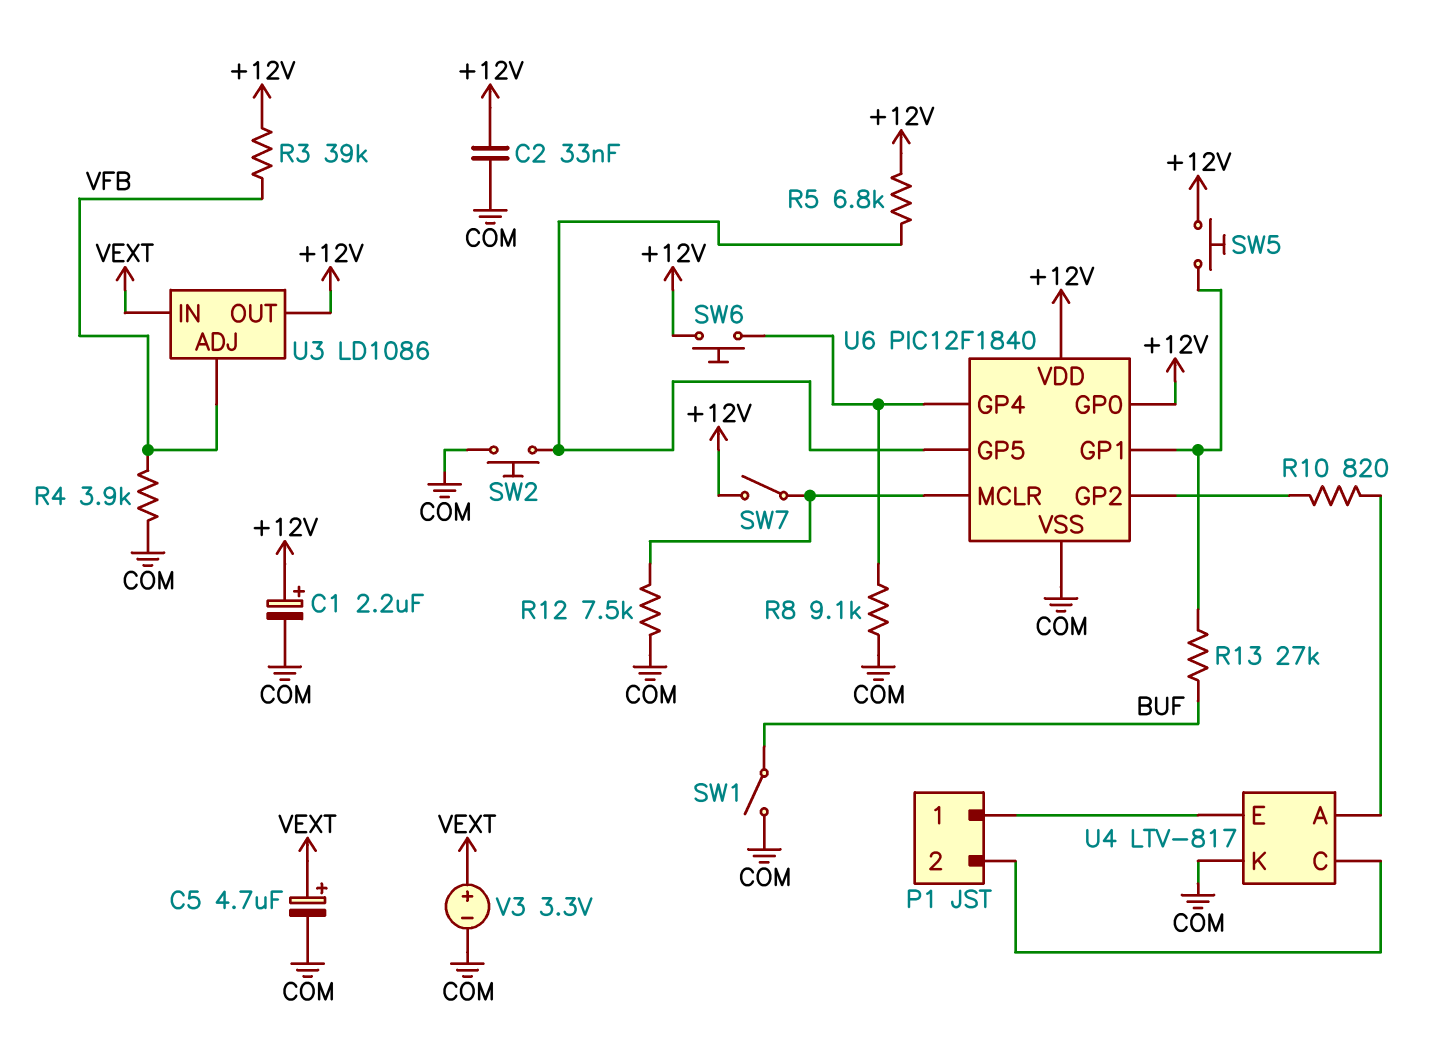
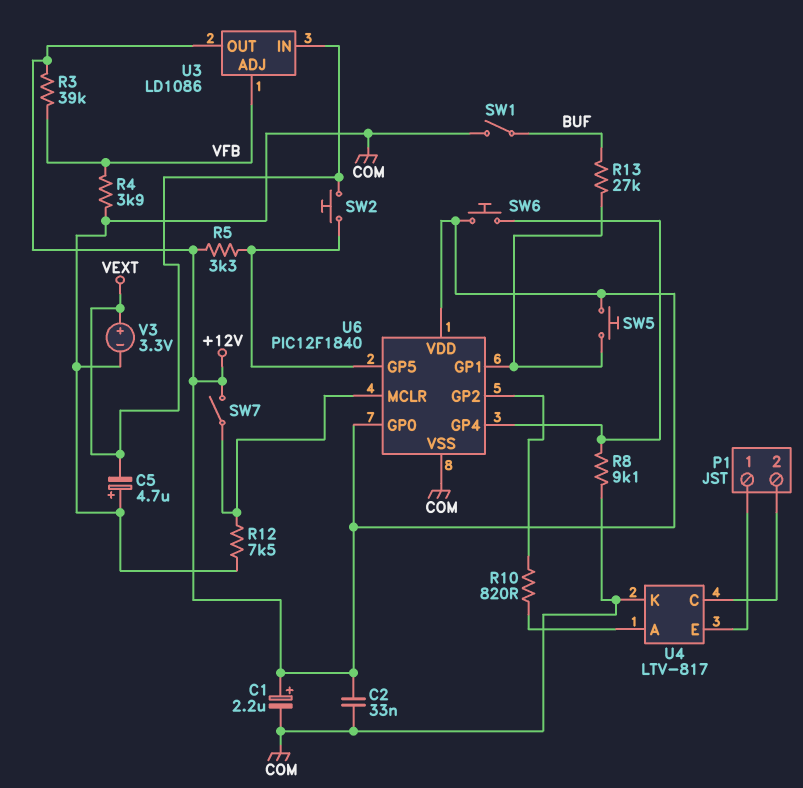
C5: 4.7uF (plus VEXT, minus COM) -> 4.7uF (plus COM, minus VEXT)
R5: 6.8k (+12V, U6/GP5) -> 3.3k (+12V, U6/GP5)
SW2: button (COM, U6/GP5) -> button (U6/GP5, VEXT)

